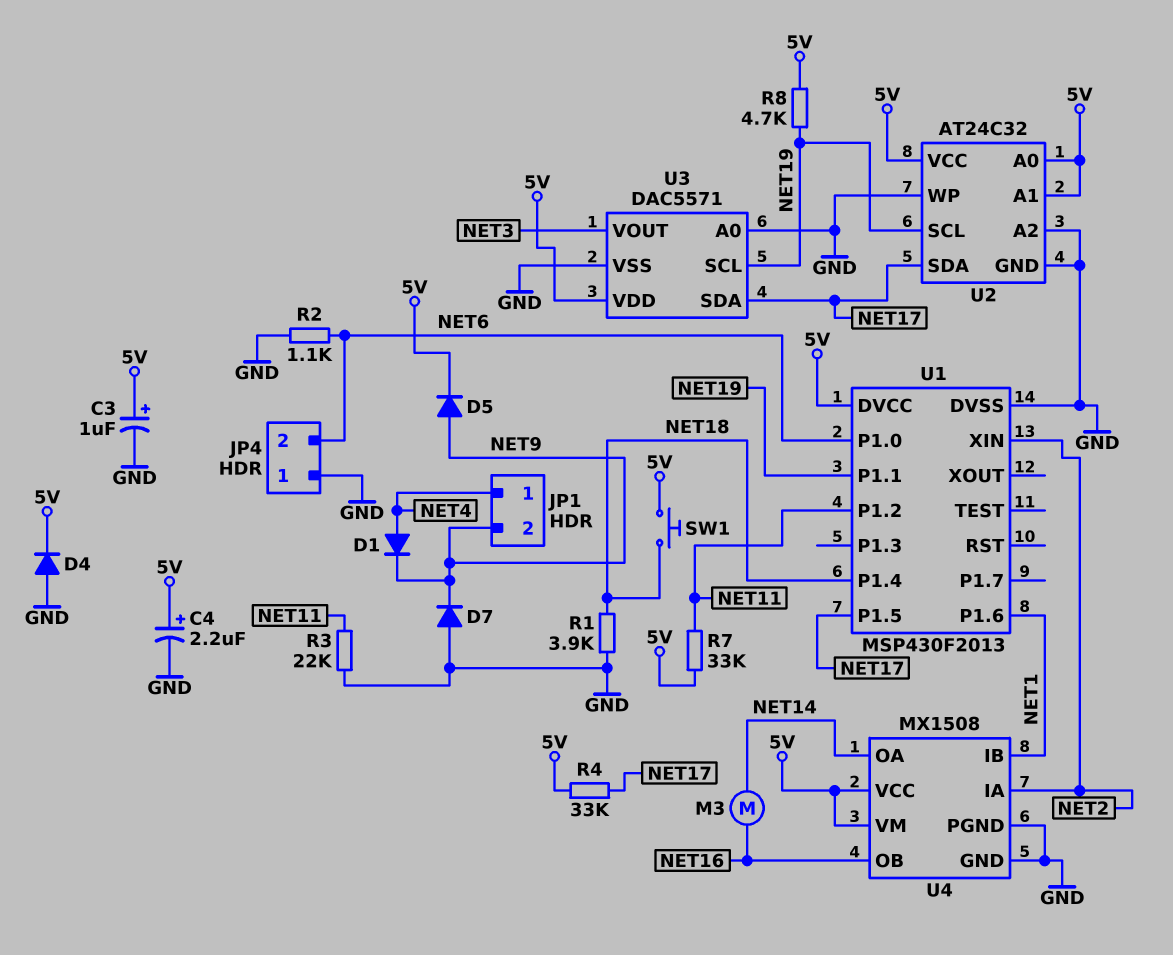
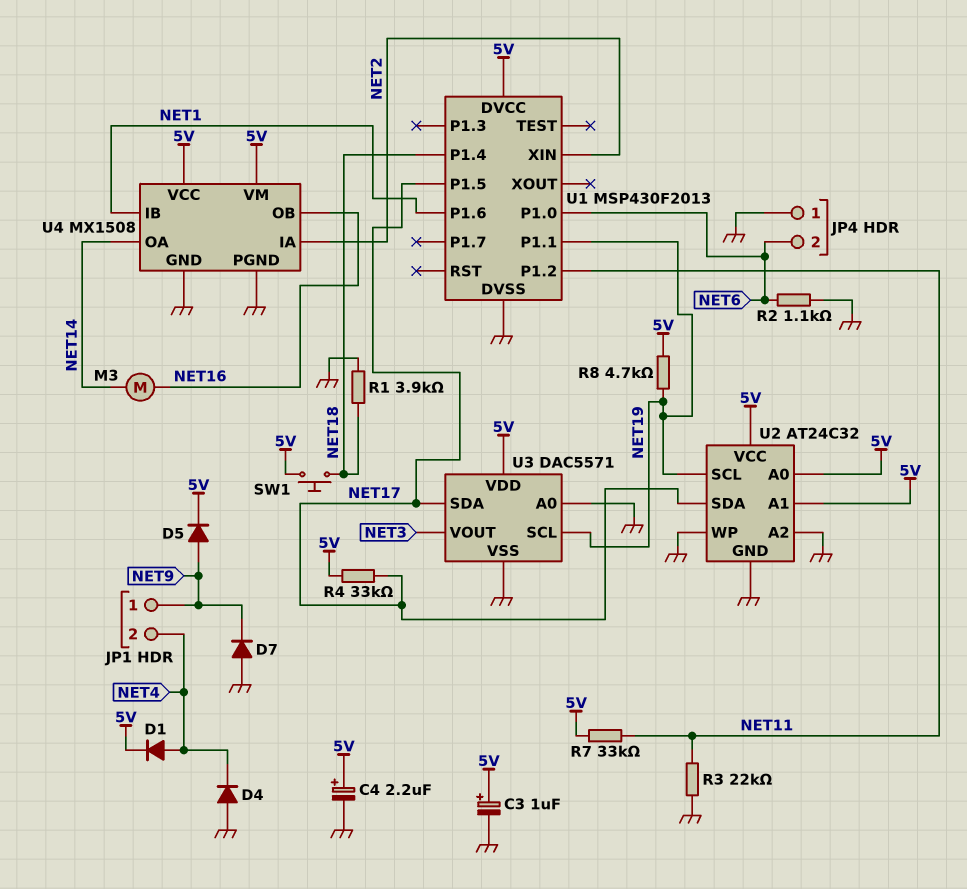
D1: diode (A NET4, K NET9) -> diode (A NET4, K 5V)
D4: diode (A GND, K 5V) -> diode (A GND, K NET4)
JP1 pin 1: NET4 -> NET9
JP1 pin 2: NET9 -> NET4

